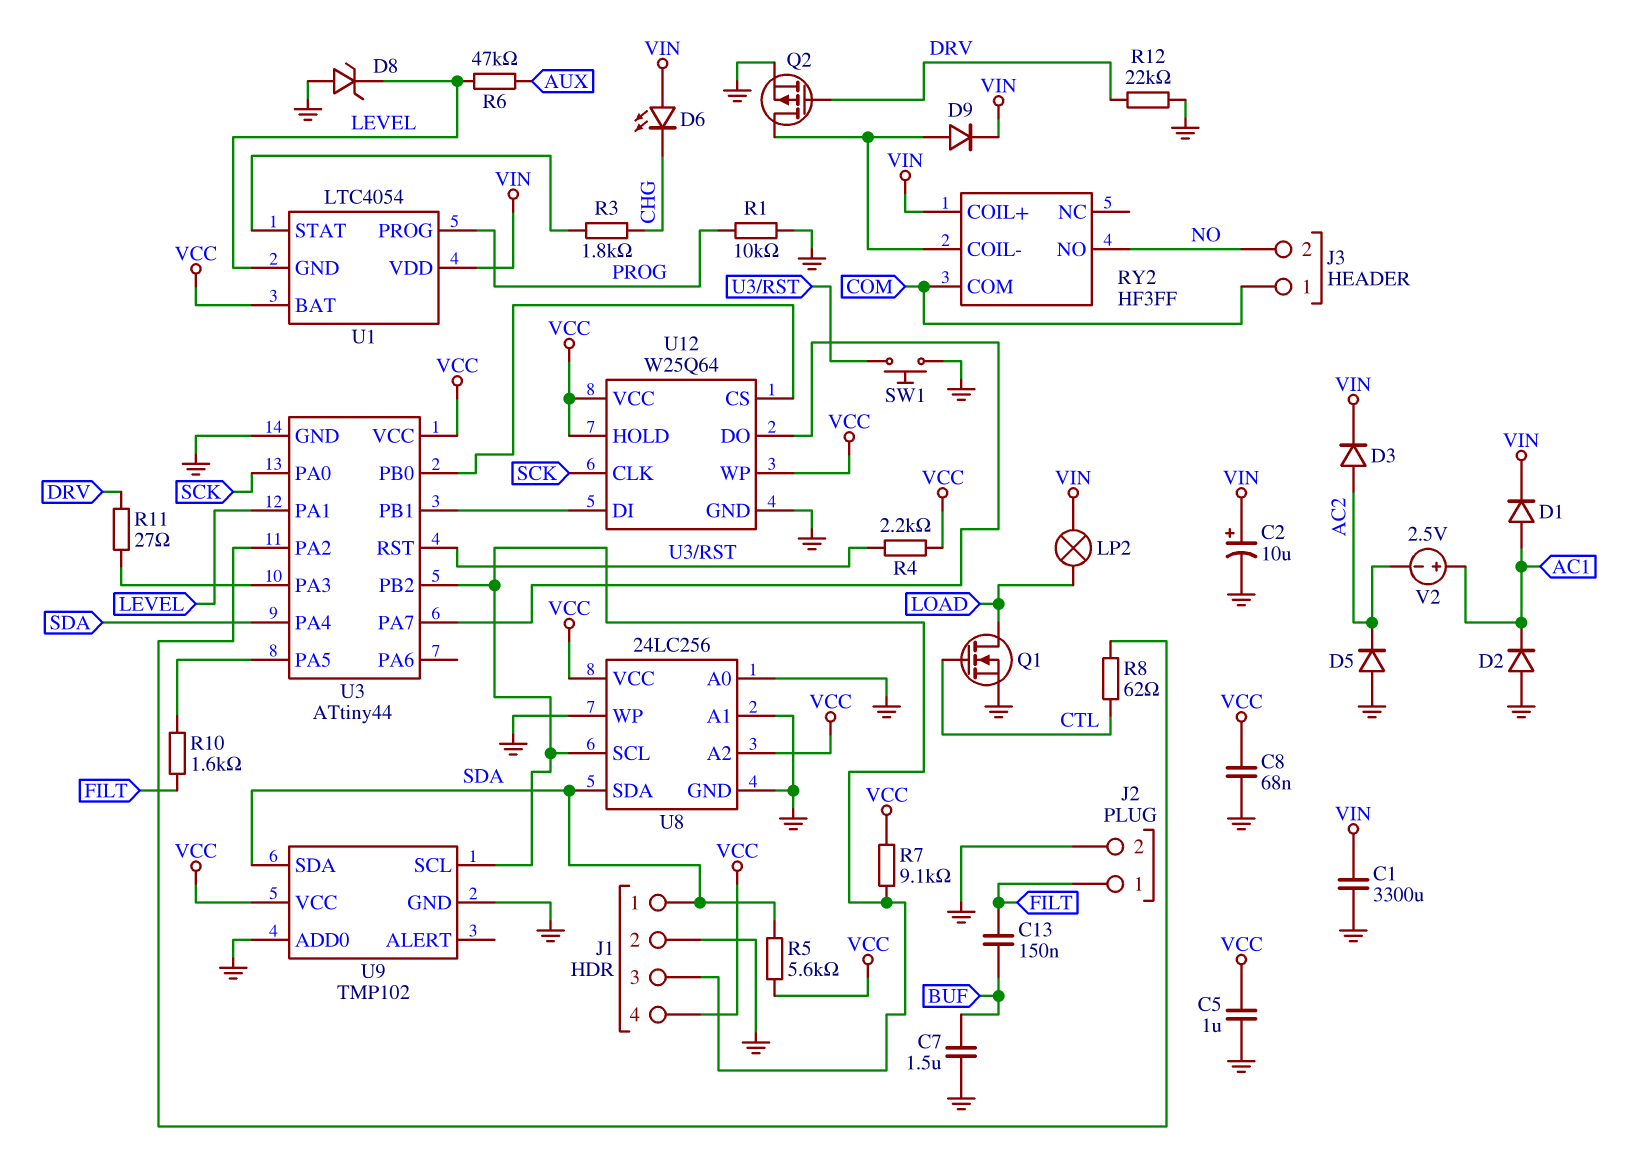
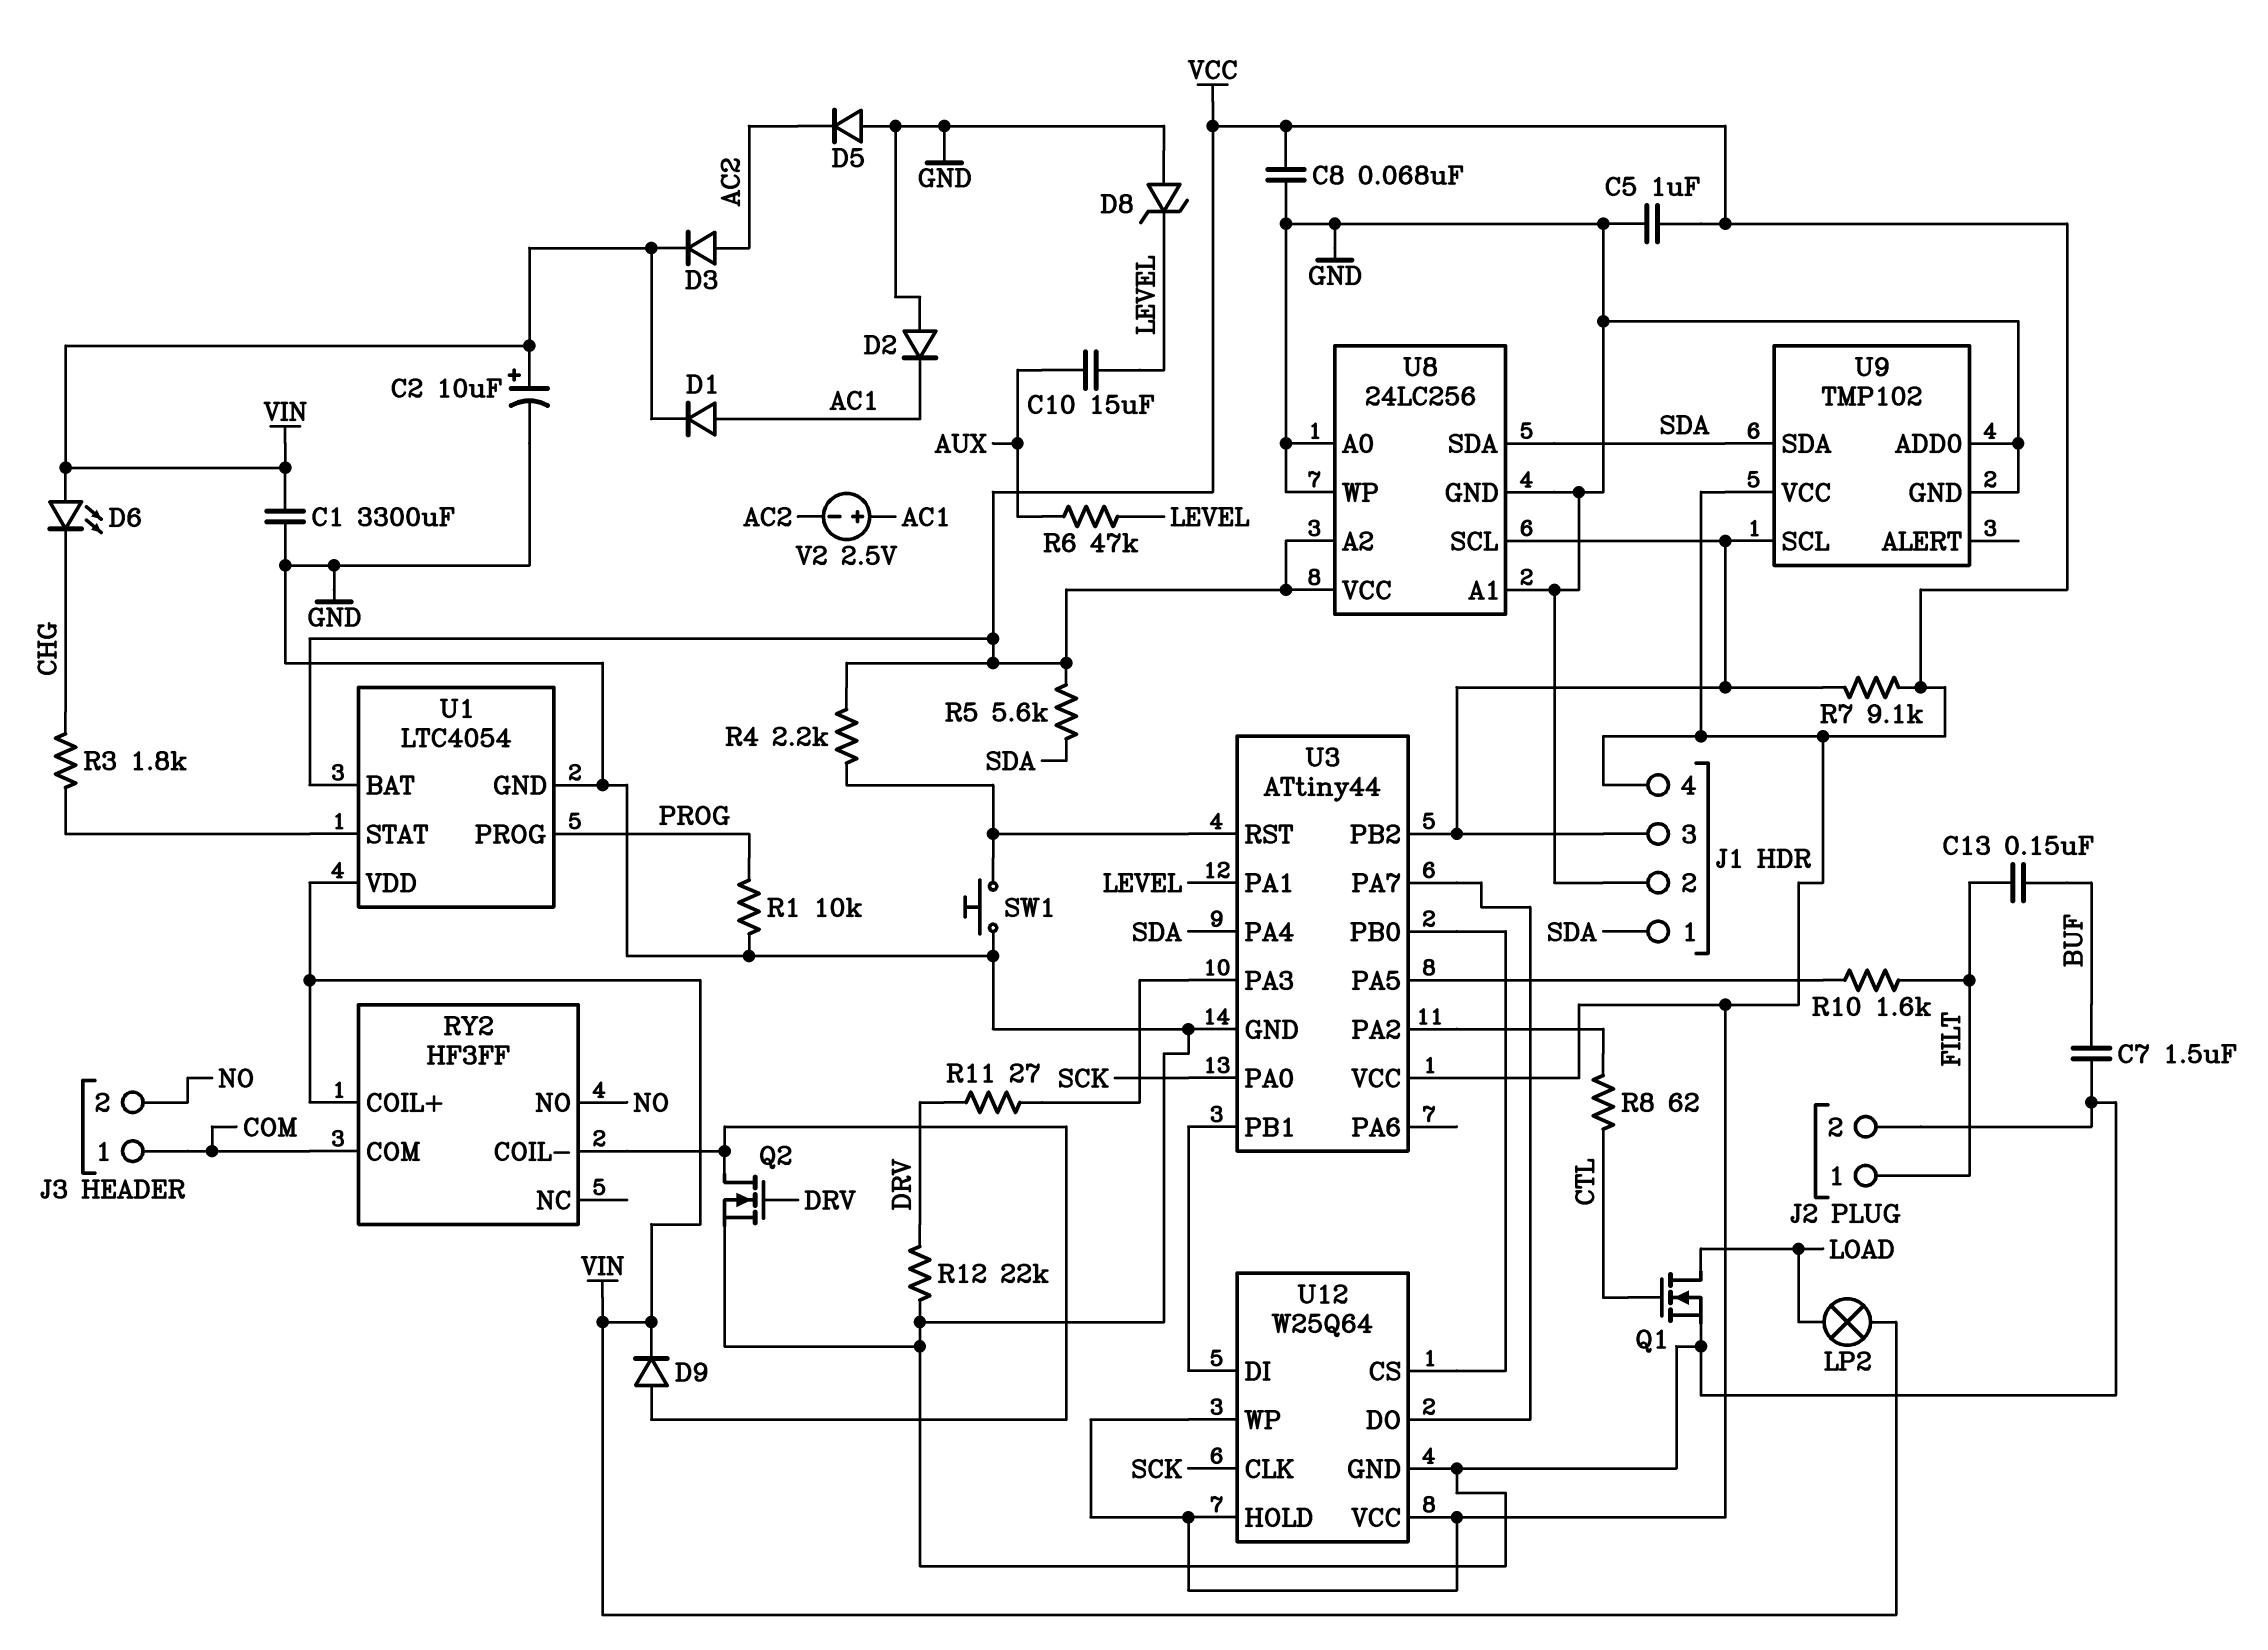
C10: none -> 15uF (AUX, LEVEL)
Q2: PMOS (G DRV, D RY2/COIL-, S GND) -> NMOS (G DRV, D RY2/COIL-, S GND)
U1 pin GND: LEVEL -> GND

